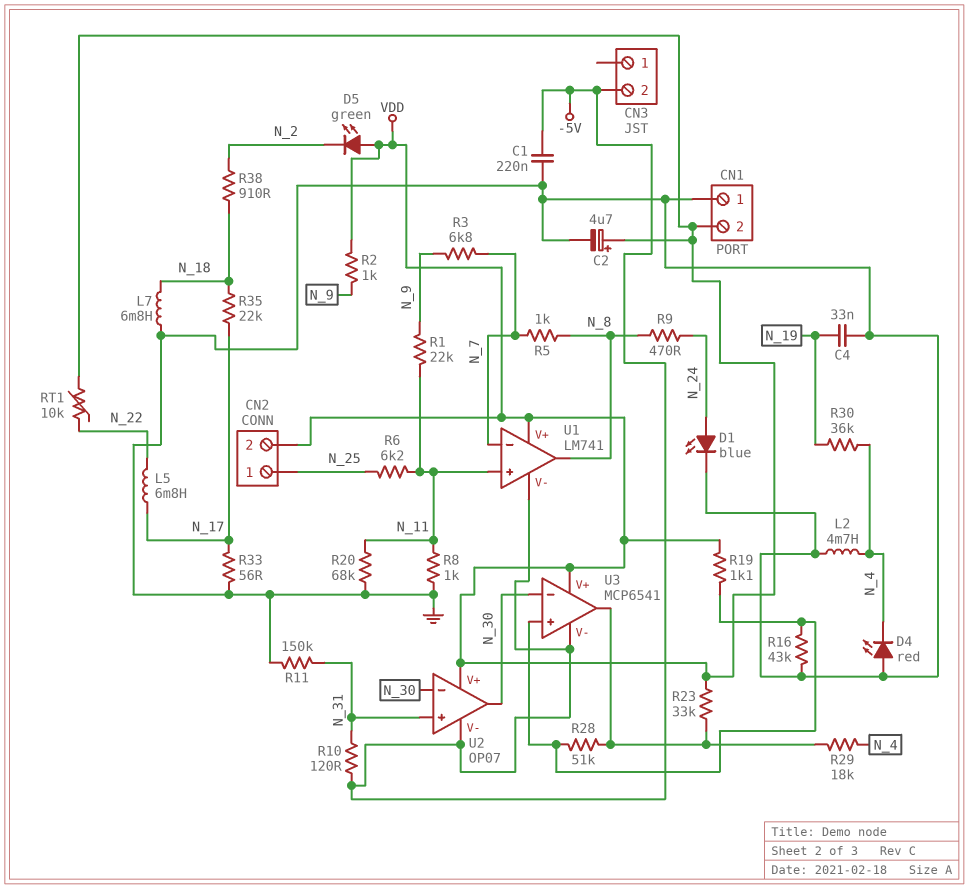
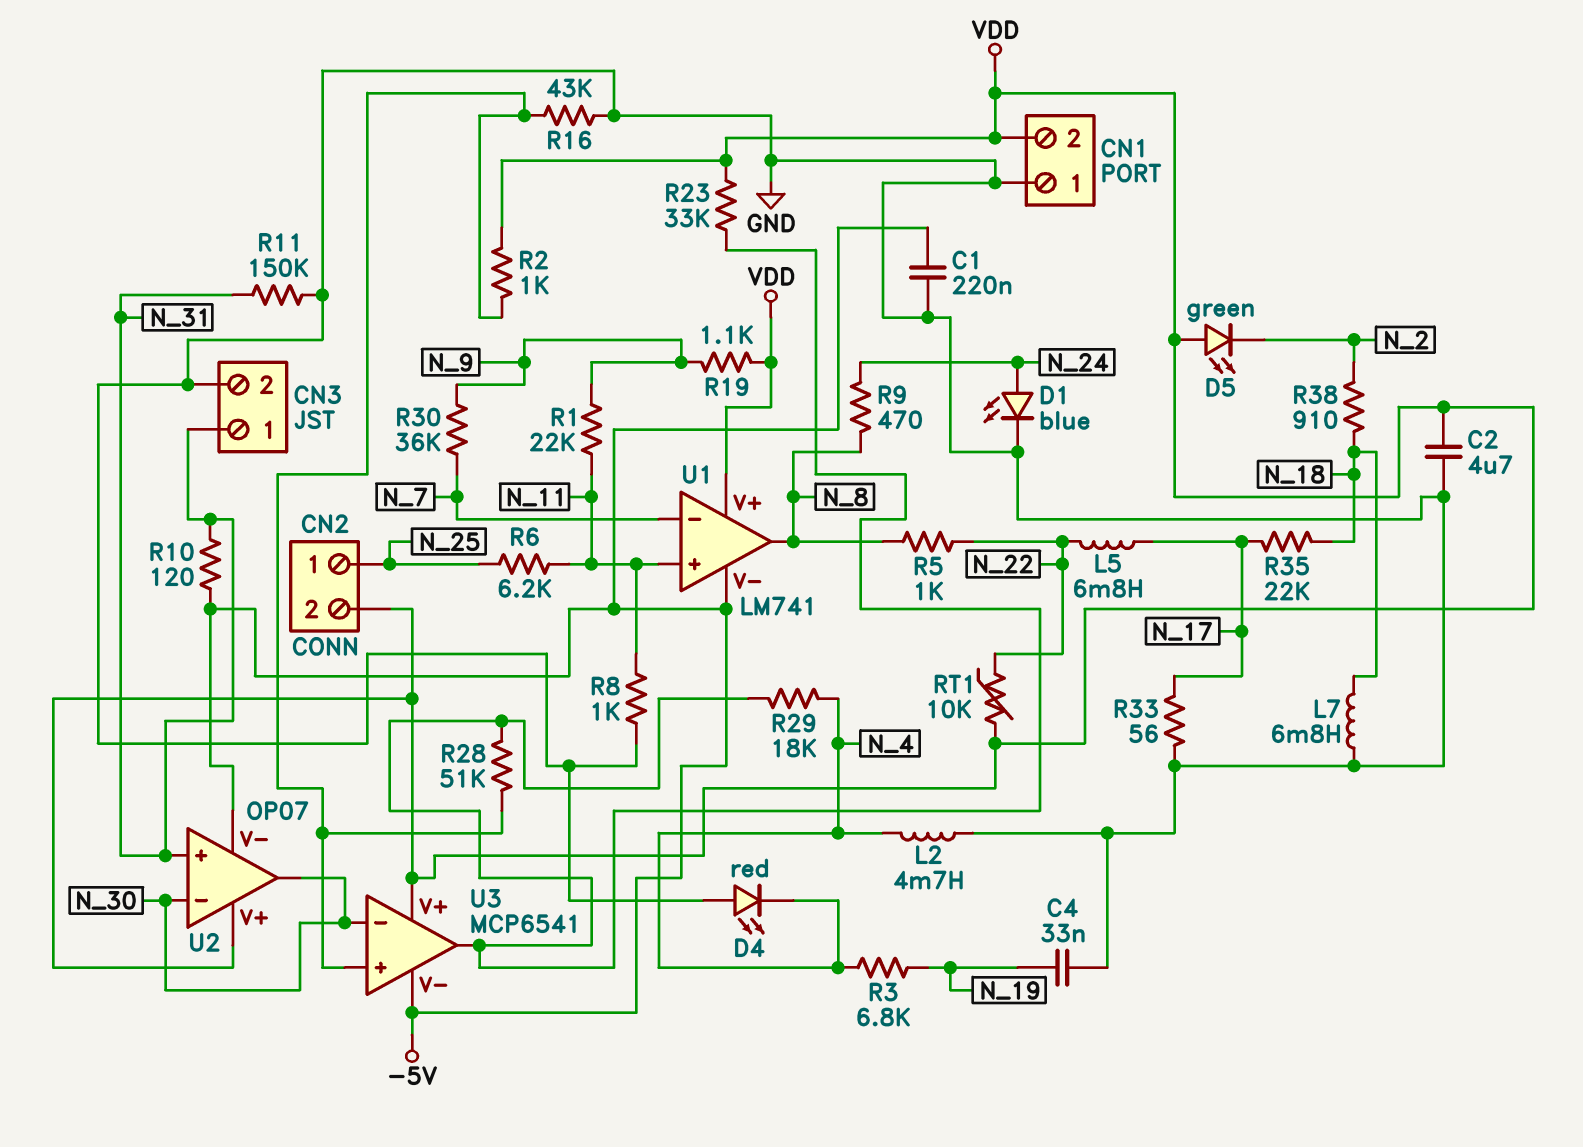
C2: 4.7uF (plus VDD, minus GND) -> 4.7uF (GND, VDD)
CN3 pin 1: none -> N_31
CN3 pin 2: -5V -> GND
R2: 1k (N_9, VDD) -> 1k (U3/in+, VDD)
R3: 6.8k (N_7, N_9) -> 6.8k (N_4, N_19)
R5: 1k (N_7, N_8) -> 1k (N_8, N_22)
R19: 1.1k (U3/in+, VDD) -> 1.1k (N_9, VDD)
R20: 68k (GND, N_11) -> none
R30: 36k (N_4, N_19) -> 36k (N_7, N_9)

